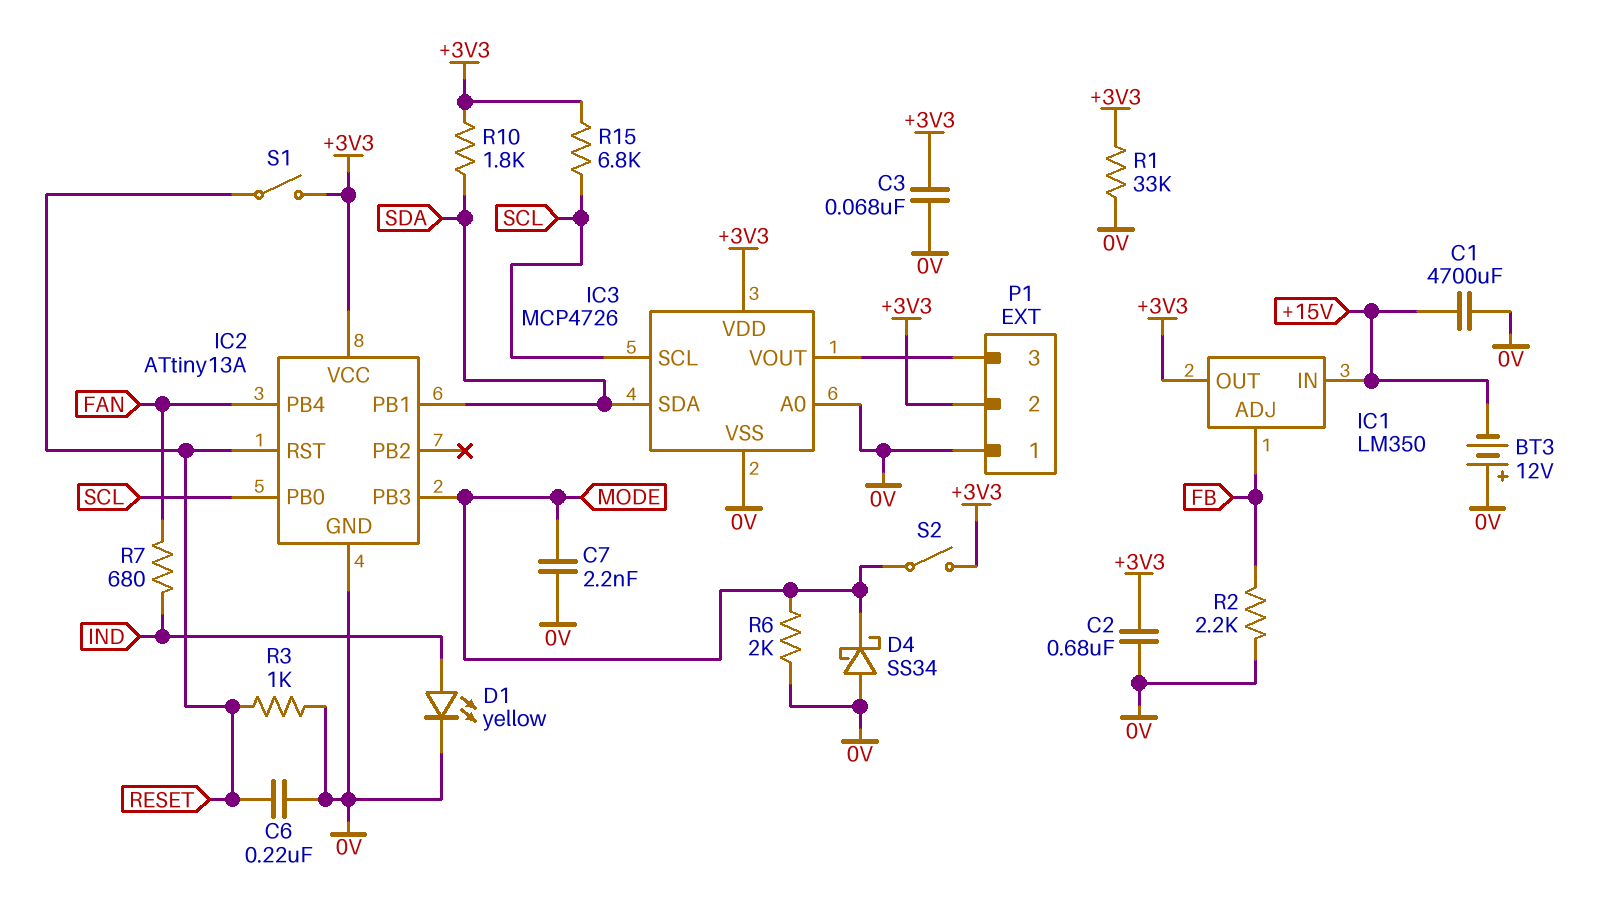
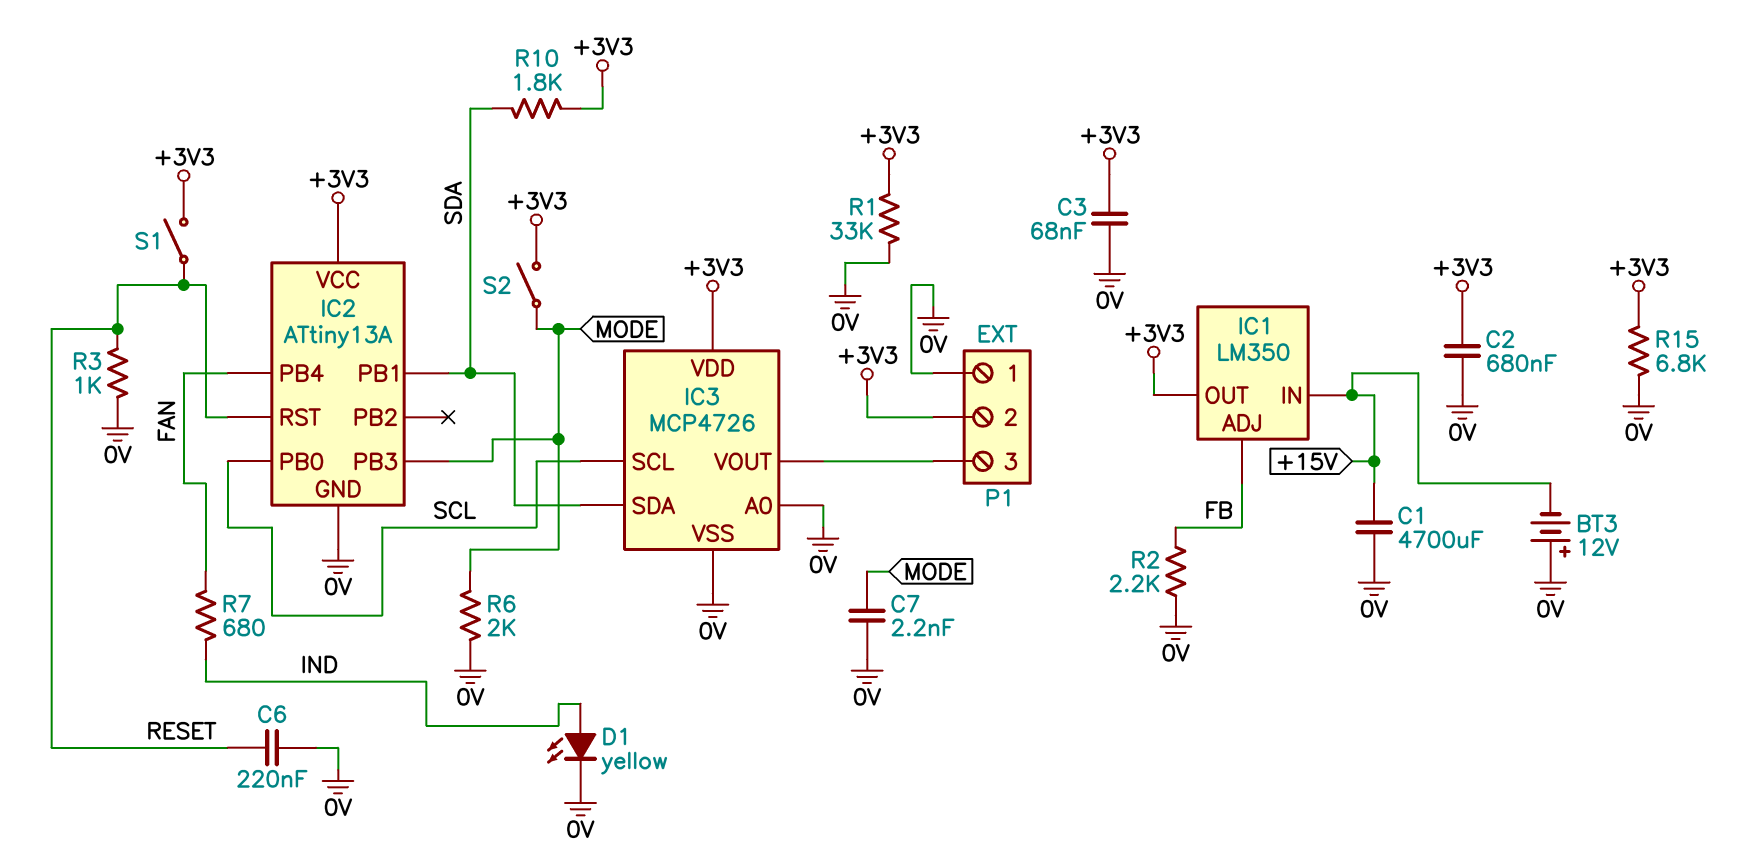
D4: schottky SS34 (A 0V, K MODE) -> none
R15: 6.8k (+3V3, SCL) -> 6.8k (+3V3, 0V)

